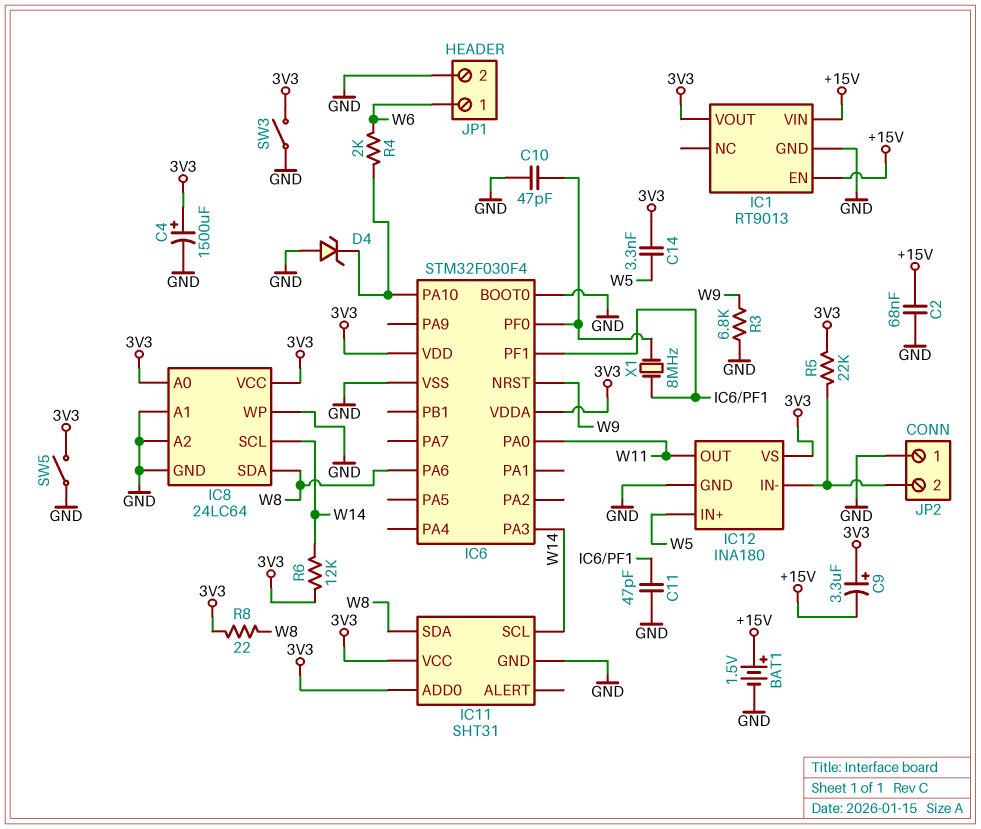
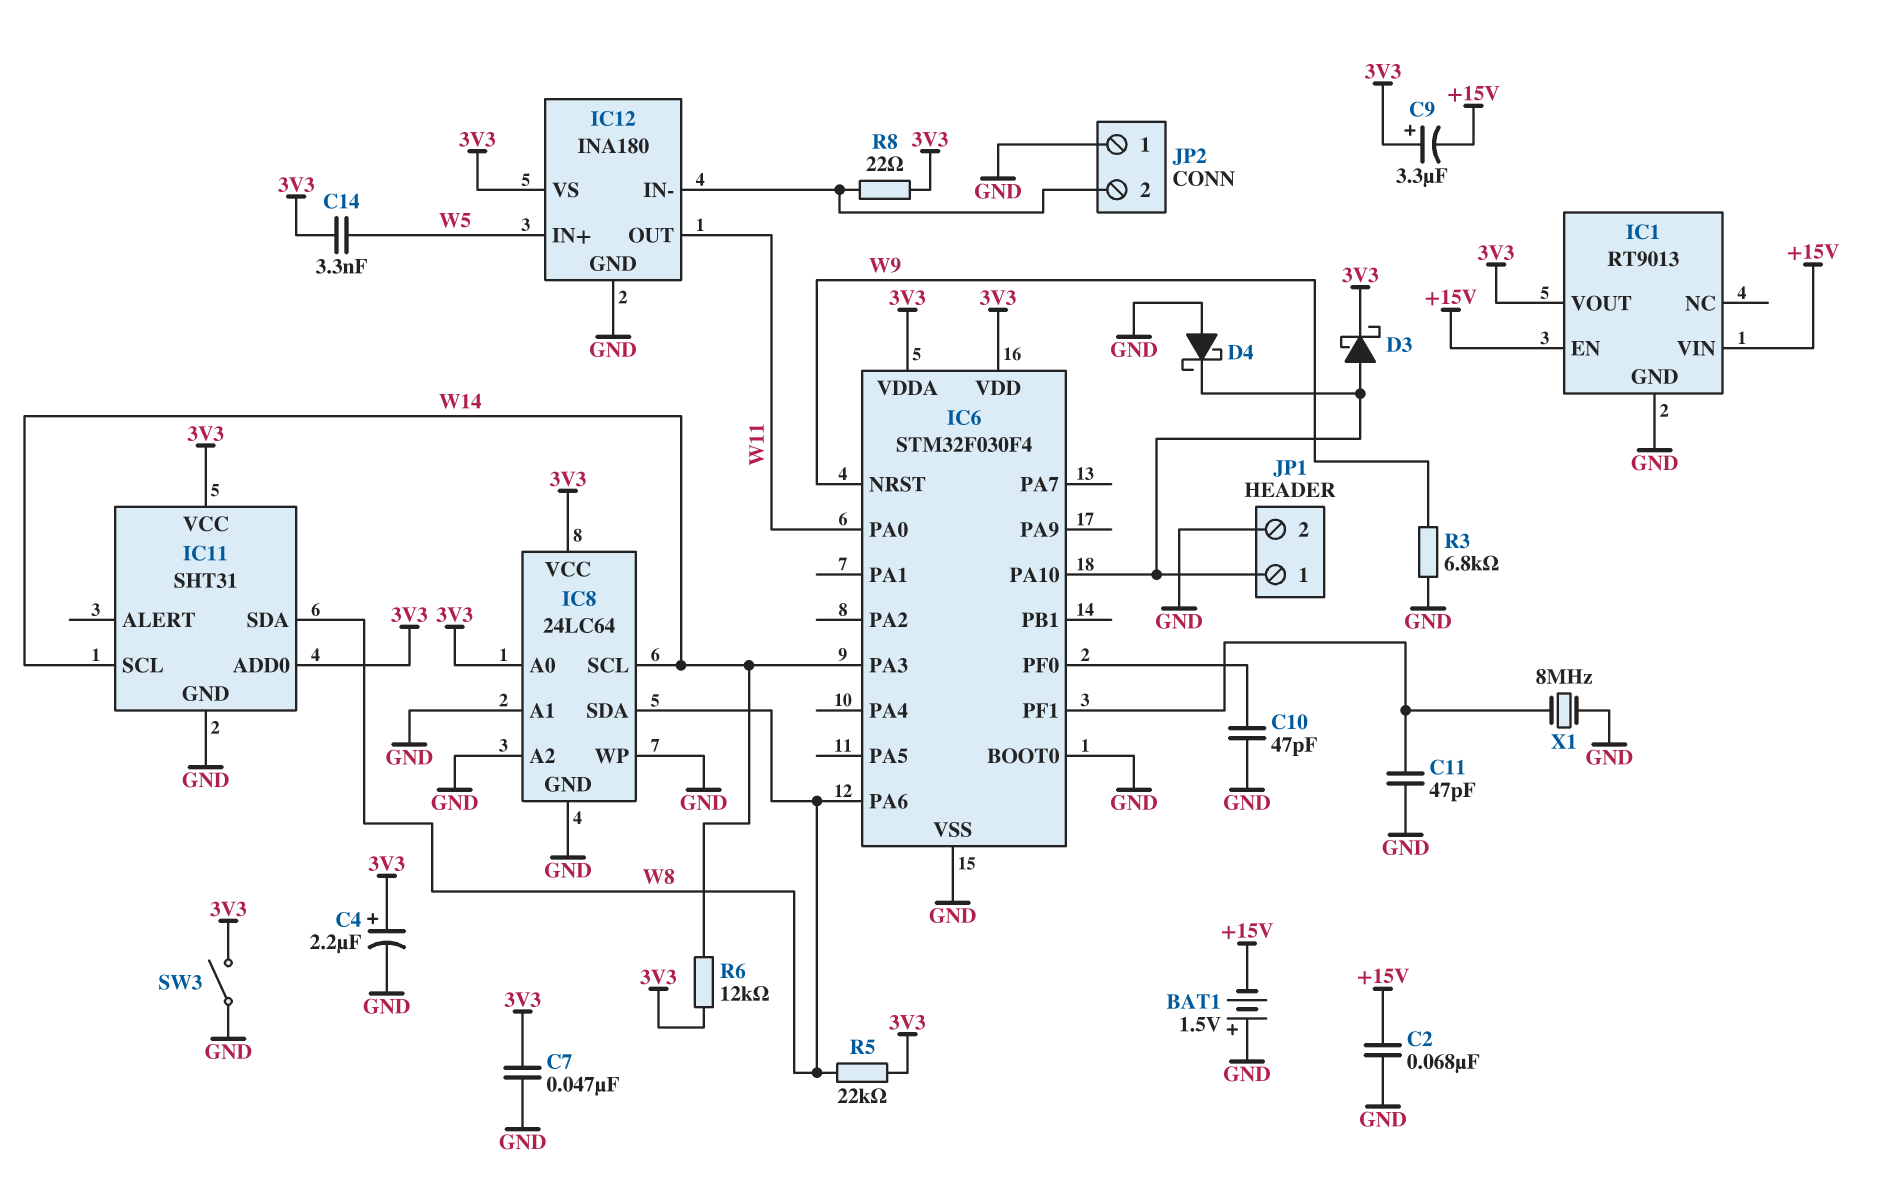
BAT1: 1.5V (plus +15V, minus GND) -> 1.5V (plus GND, minus +15V)
C4: 1500uF (plus 3V3, minus GND) -> 2.2uF (plus 3V3, minus GND)
C7: none -> 47nF (3V3, GND)
D3: none -> schottky (A IC6/PA10, K 3V3)
D4: zener (A GND, K IC6/PA10) -> schottky (A GND, K IC6/PA10)
JP1 pin 1: W6 -> IC6/PA10
R4: 2k (IC6/PA10, W6) -> none
R5: 22k (3V3, IC12/IN-) -> 22k (3V3, W8)
R8: 22 (3V3, W8) -> 22 (3V3, IC12/IN-)
SW5: switch (3V3, GND) -> none
X1: 8MHz (IC6/PF0, IC6/PF1) -> 8MHz (GND, IC6/PF1)

